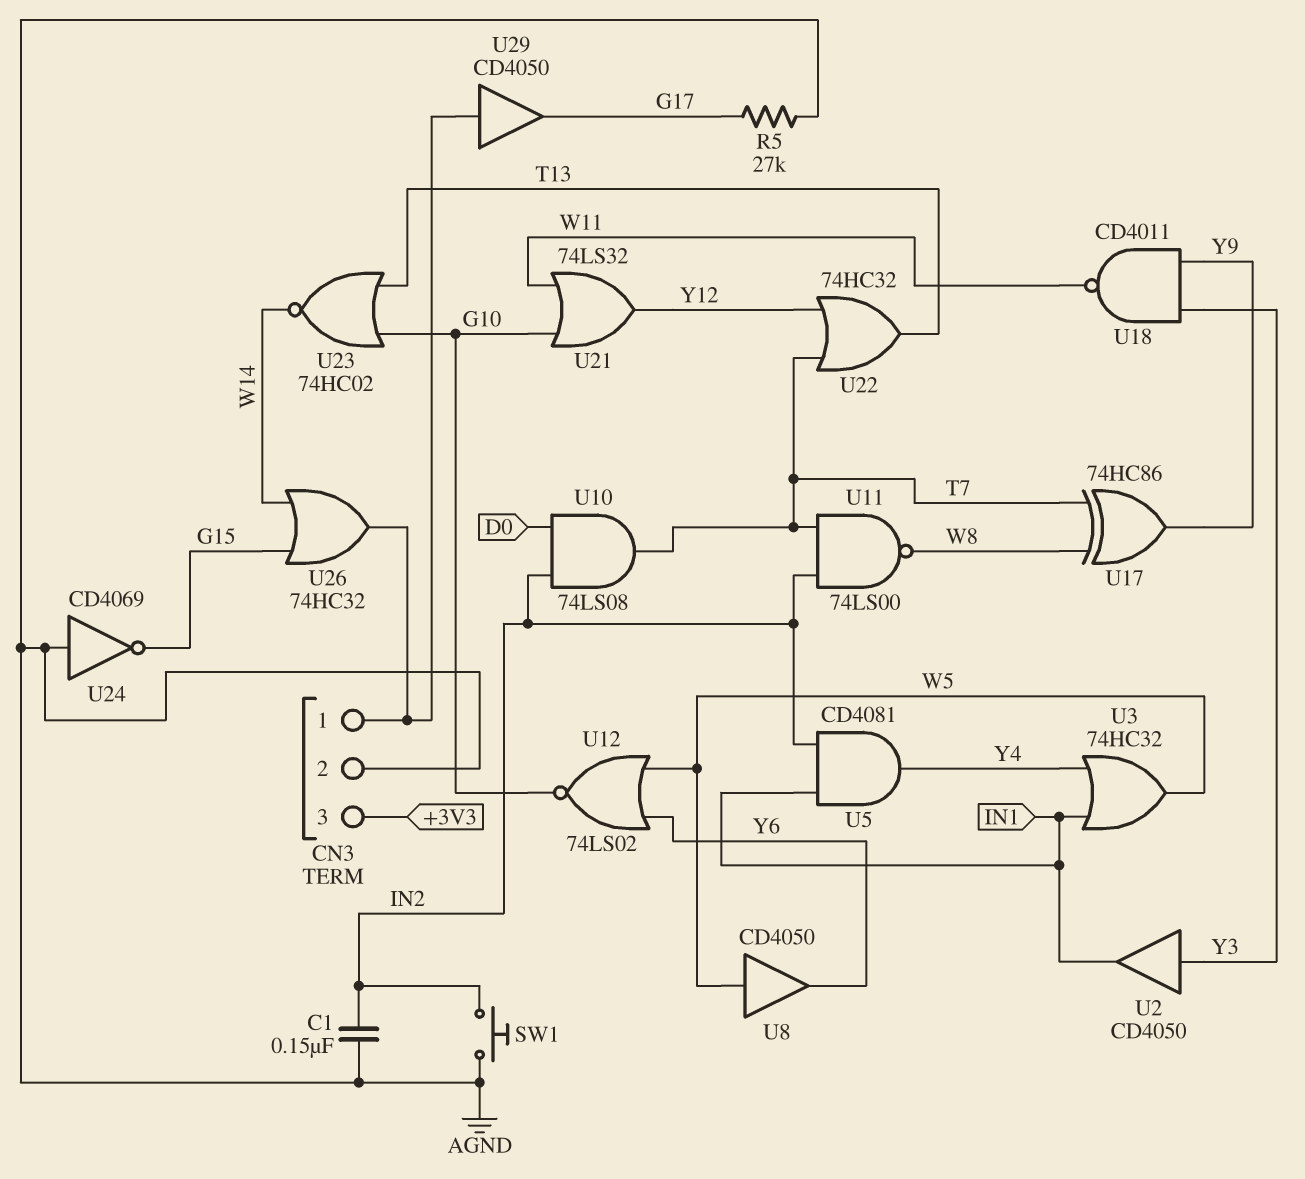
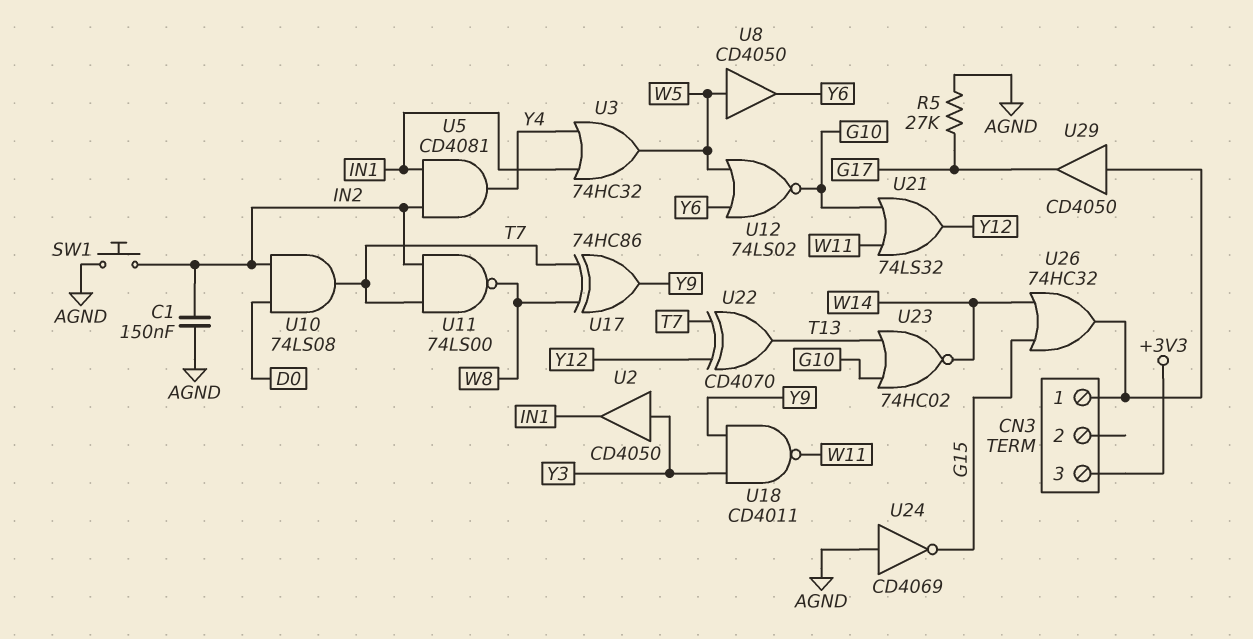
CN3 pin 2: AGND -> none
U22: OR 74HC32 (in T7, in Y12, out T13) -> XOR CD4070 (in T7, in Y12, out T13)

